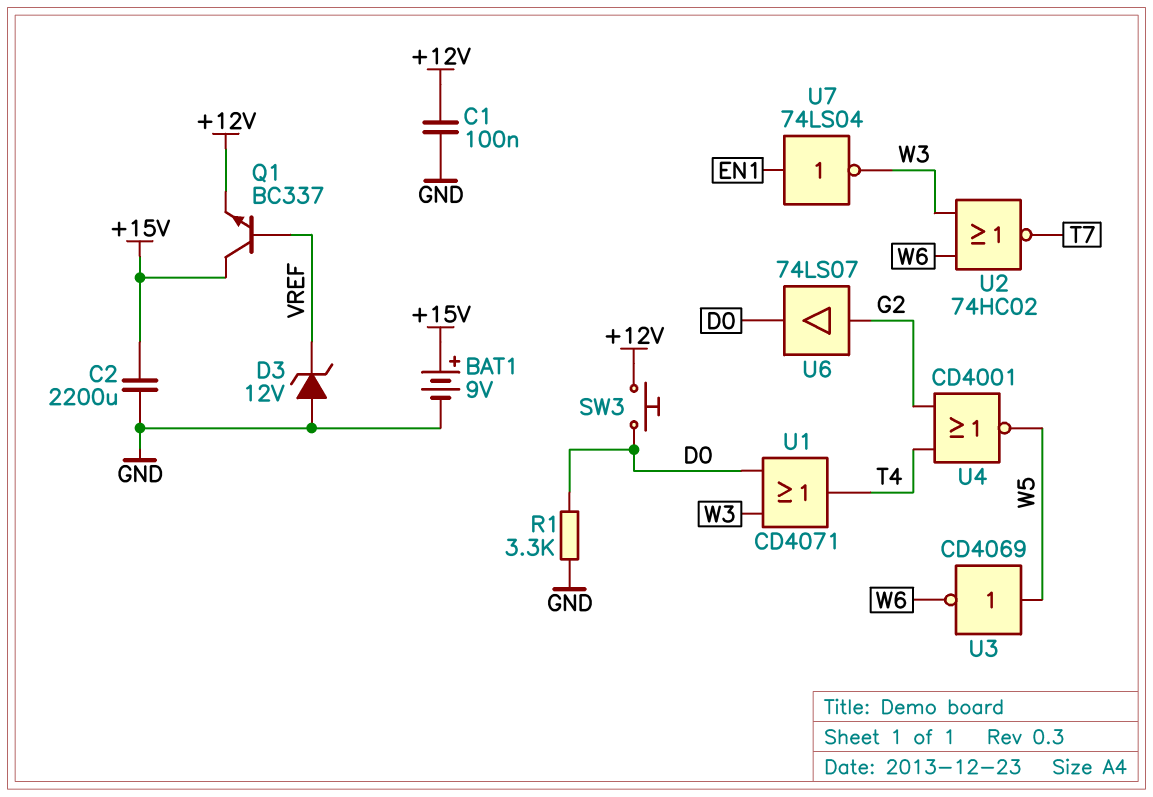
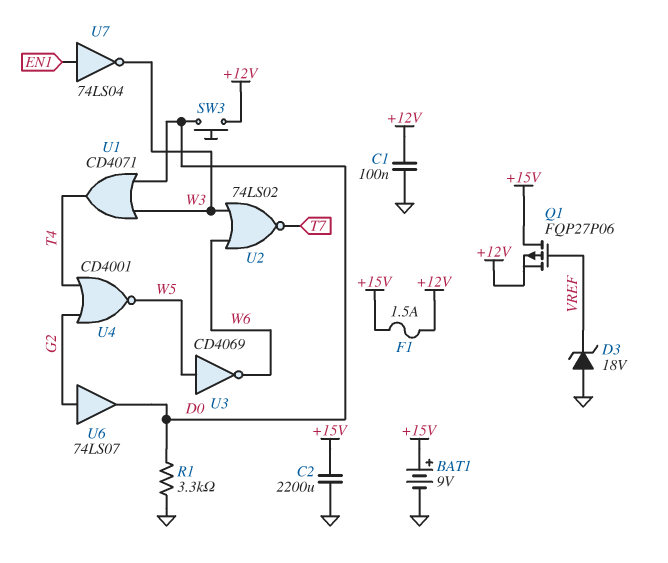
D3: zener 12V (A GND, K VREF) -> zener 18V (A GND, K VREF)
F1: none -> 1.5A (+12V, +15V)
Q1: NPN BC337 (B VREF, C +15V, E +12V) -> PMOS FQP27P06 (G VREF, D +15V, S +12V)
U2: NOR 74HC02 (in W3, in W6, out T7) -> NOR 74LS02 (in W3, in W6, out T7)

